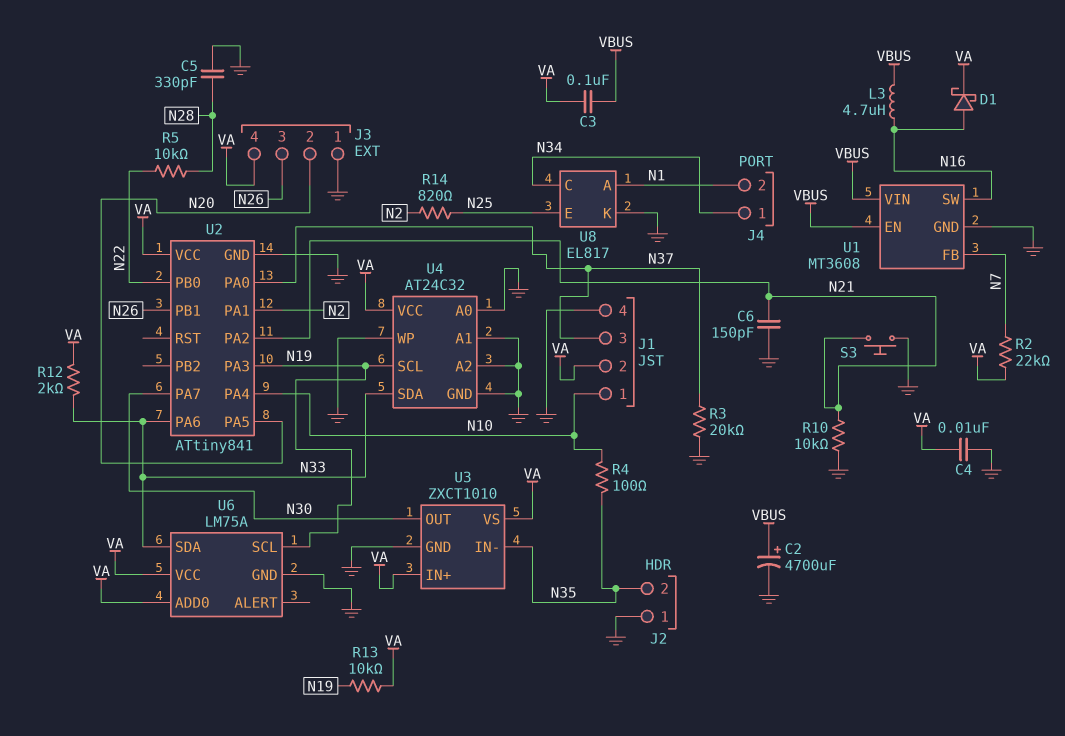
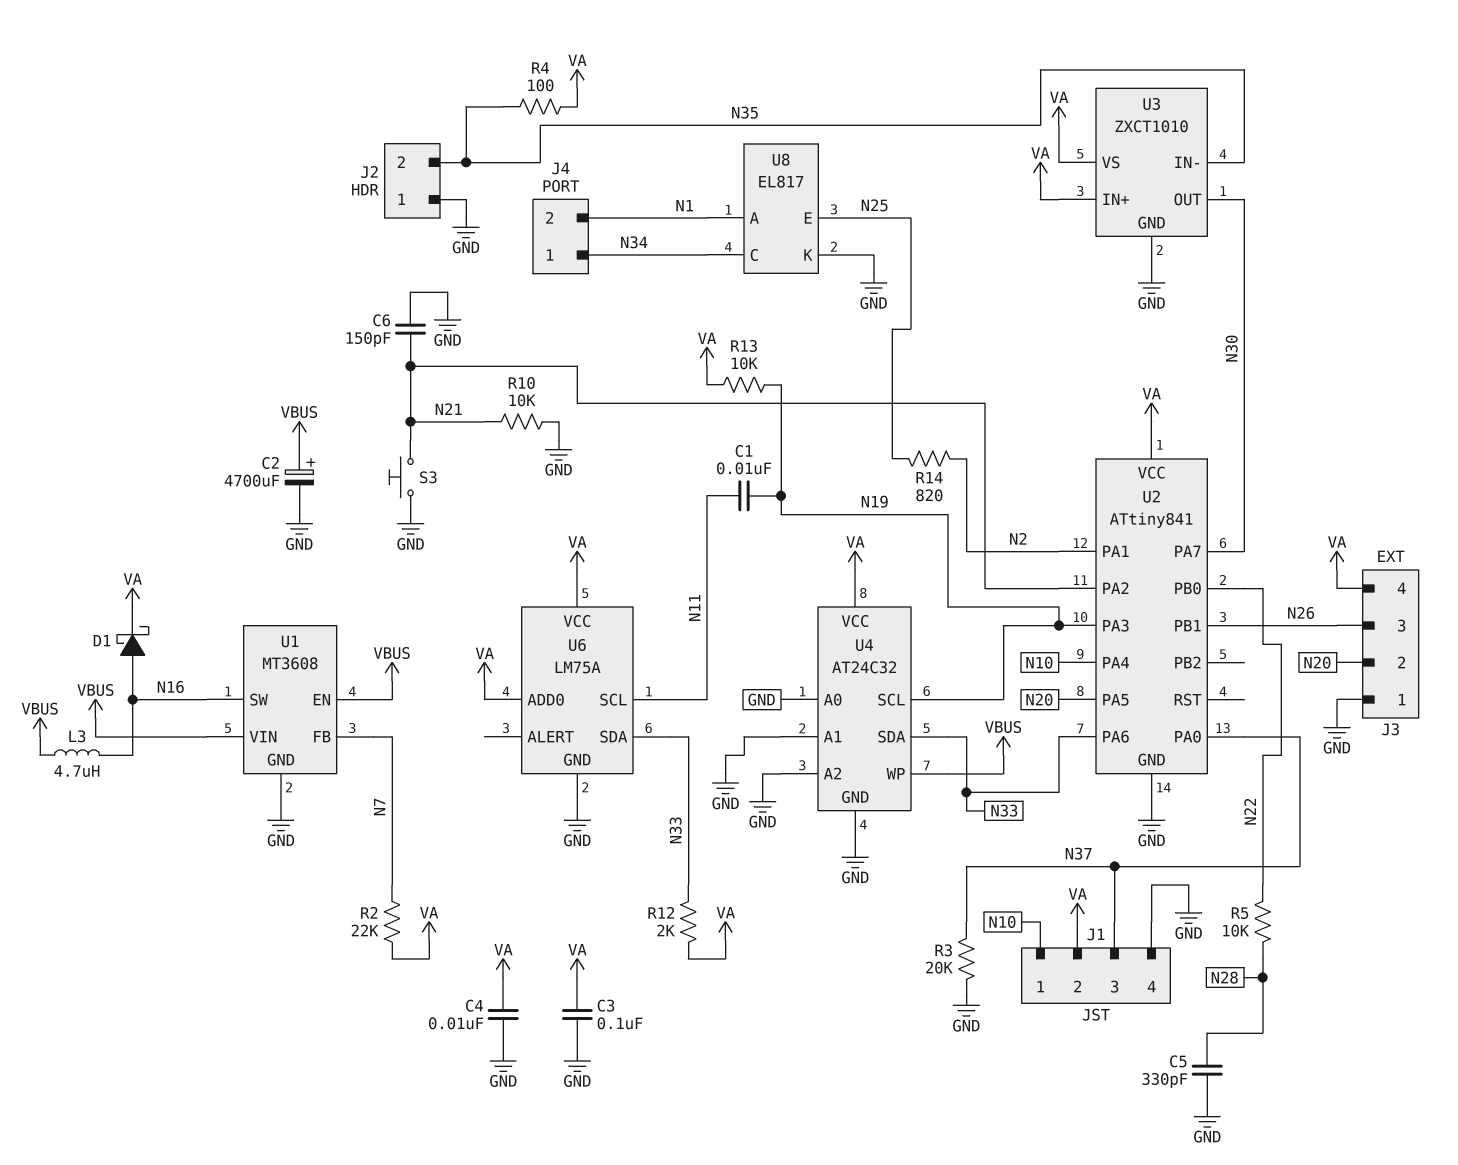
C1: none -> 10nF (N11, N19)
C3: 100nF (VA, VBUS) -> 100nF (GND, VA)
R4: 100 (N10, N35) -> 100 (N35, VA)
U4 pin WP: GND -> VBUS
U6 pin SCL: N19 -> N11

